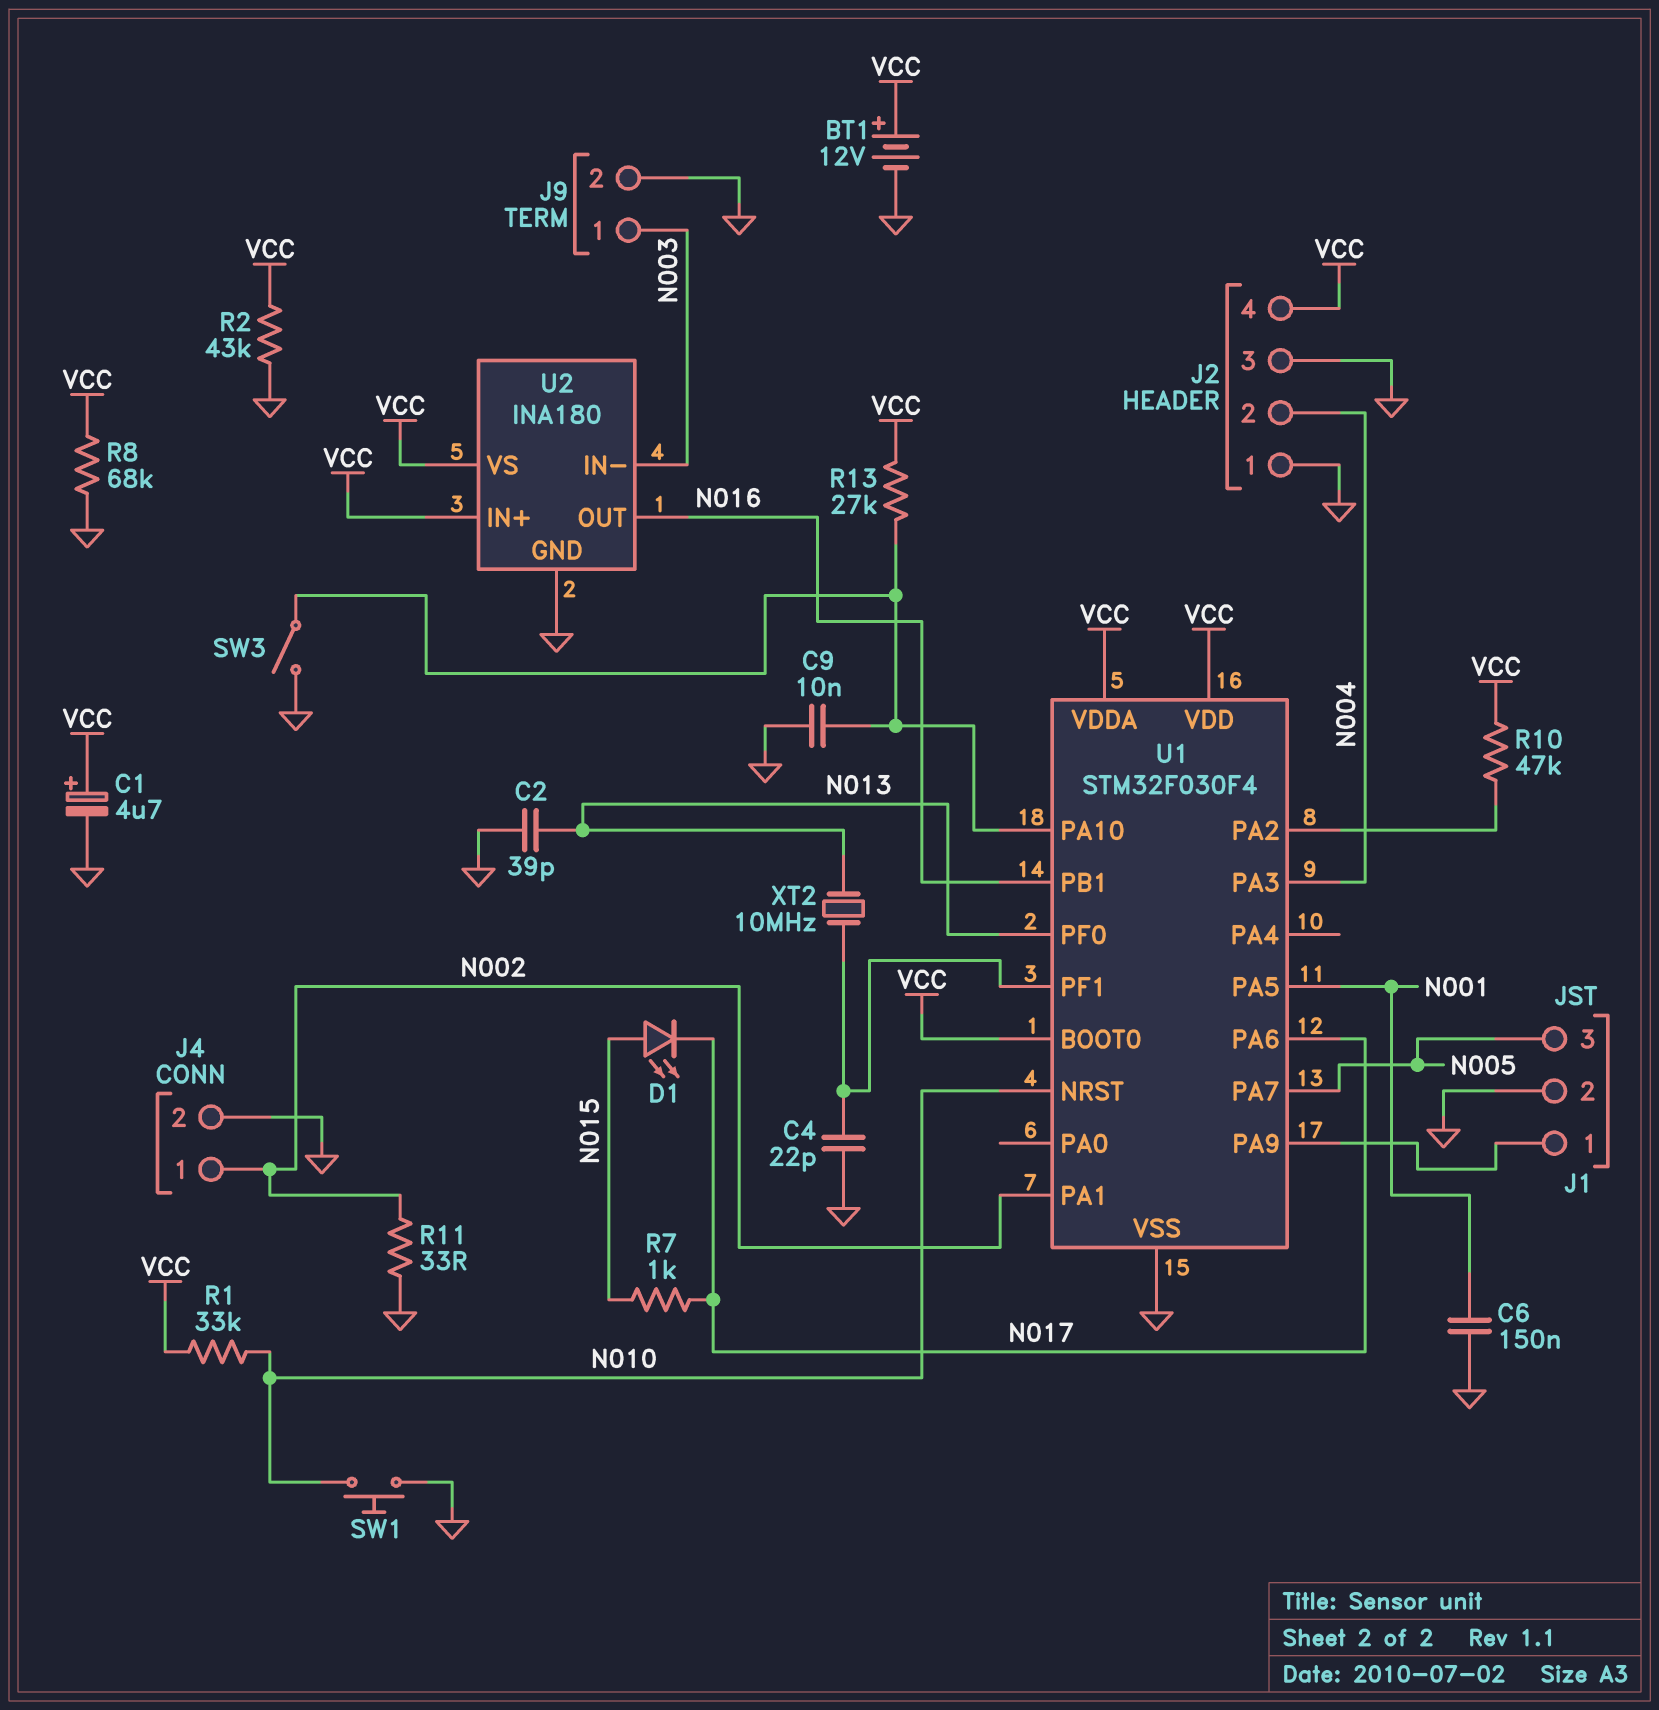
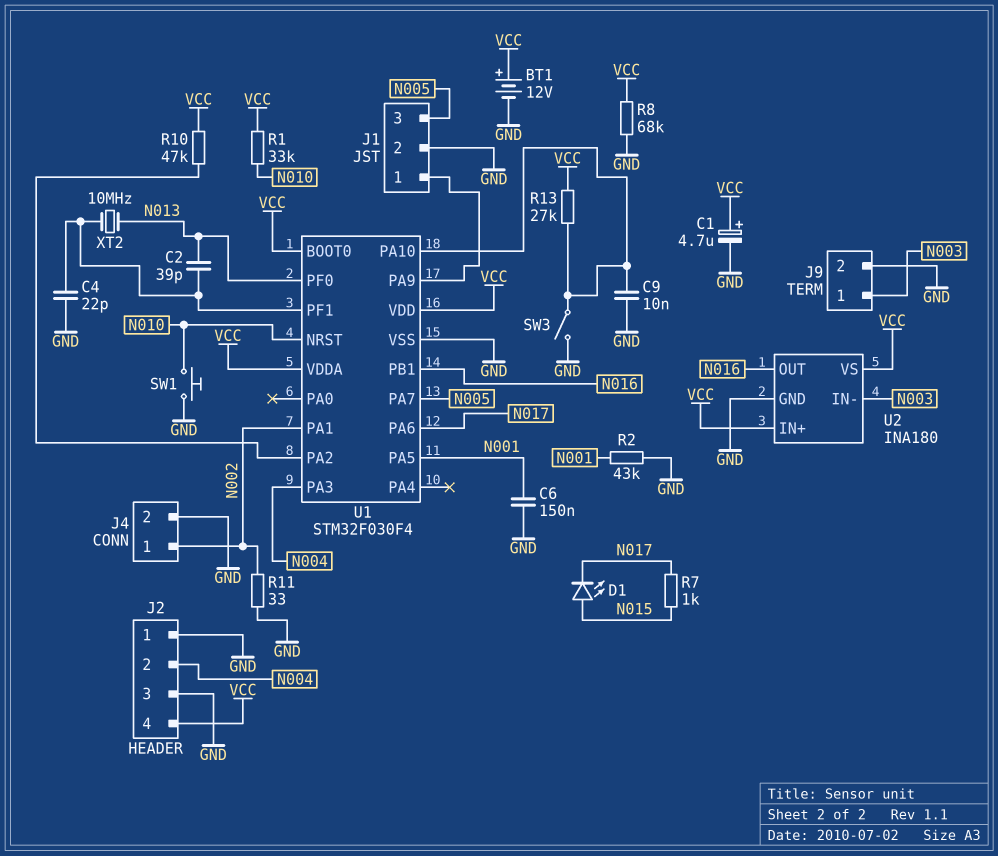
C2: 39pF (GND, N013) -> 39pF (N013, U1/PF1)
R2: 43k (GND, VCC) -> 43k (GND, N001)

